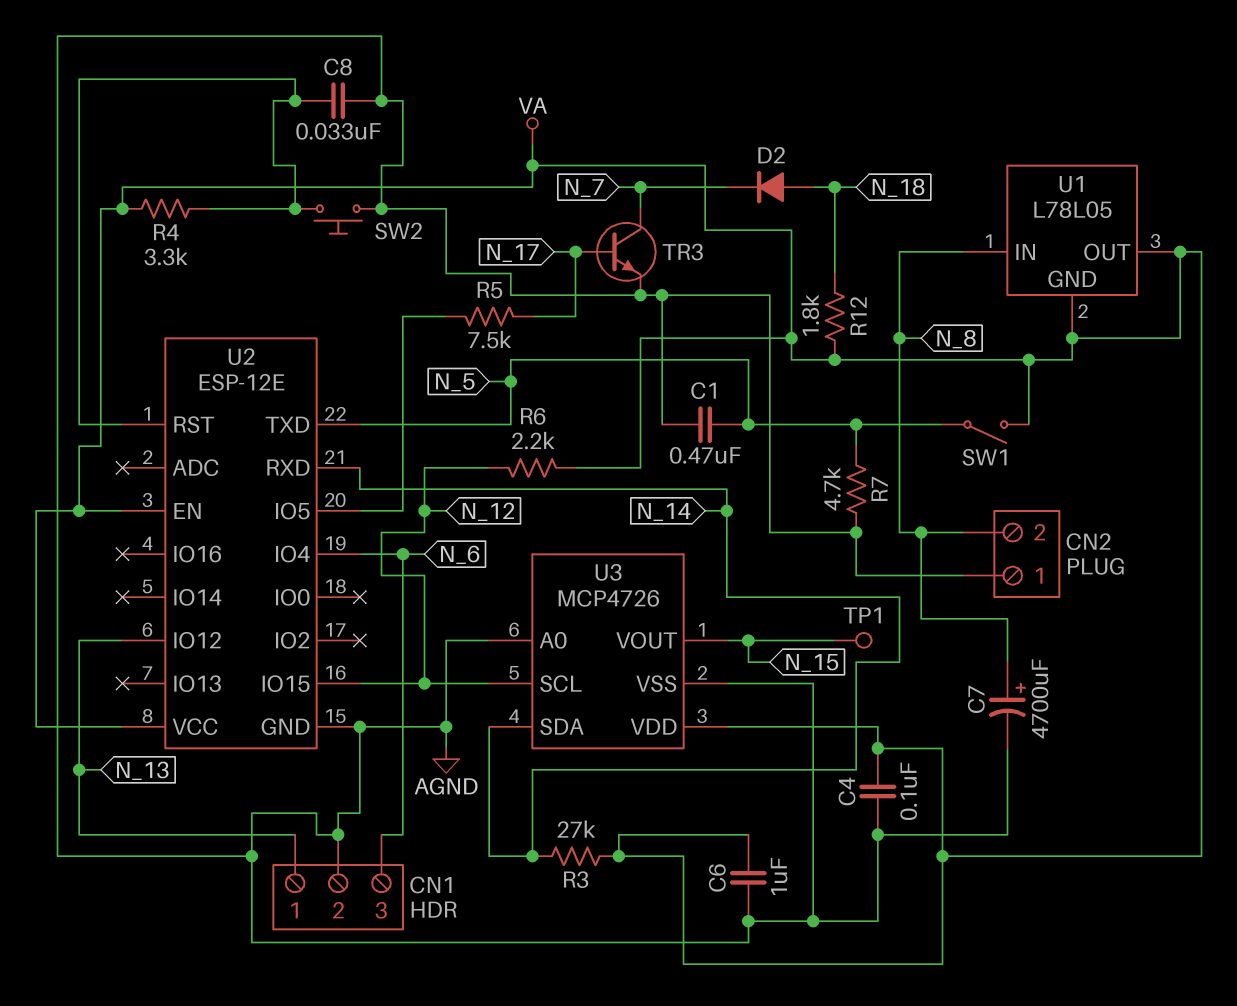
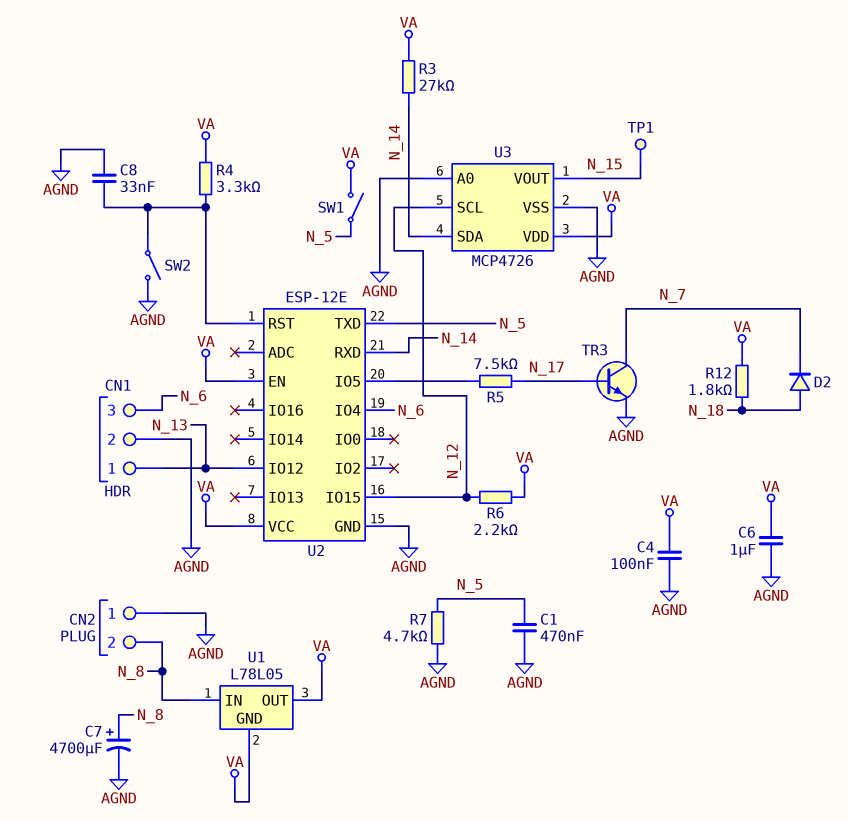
SW2: button (AGND, U2/RST) -> switch (AGND, U2/RST)

